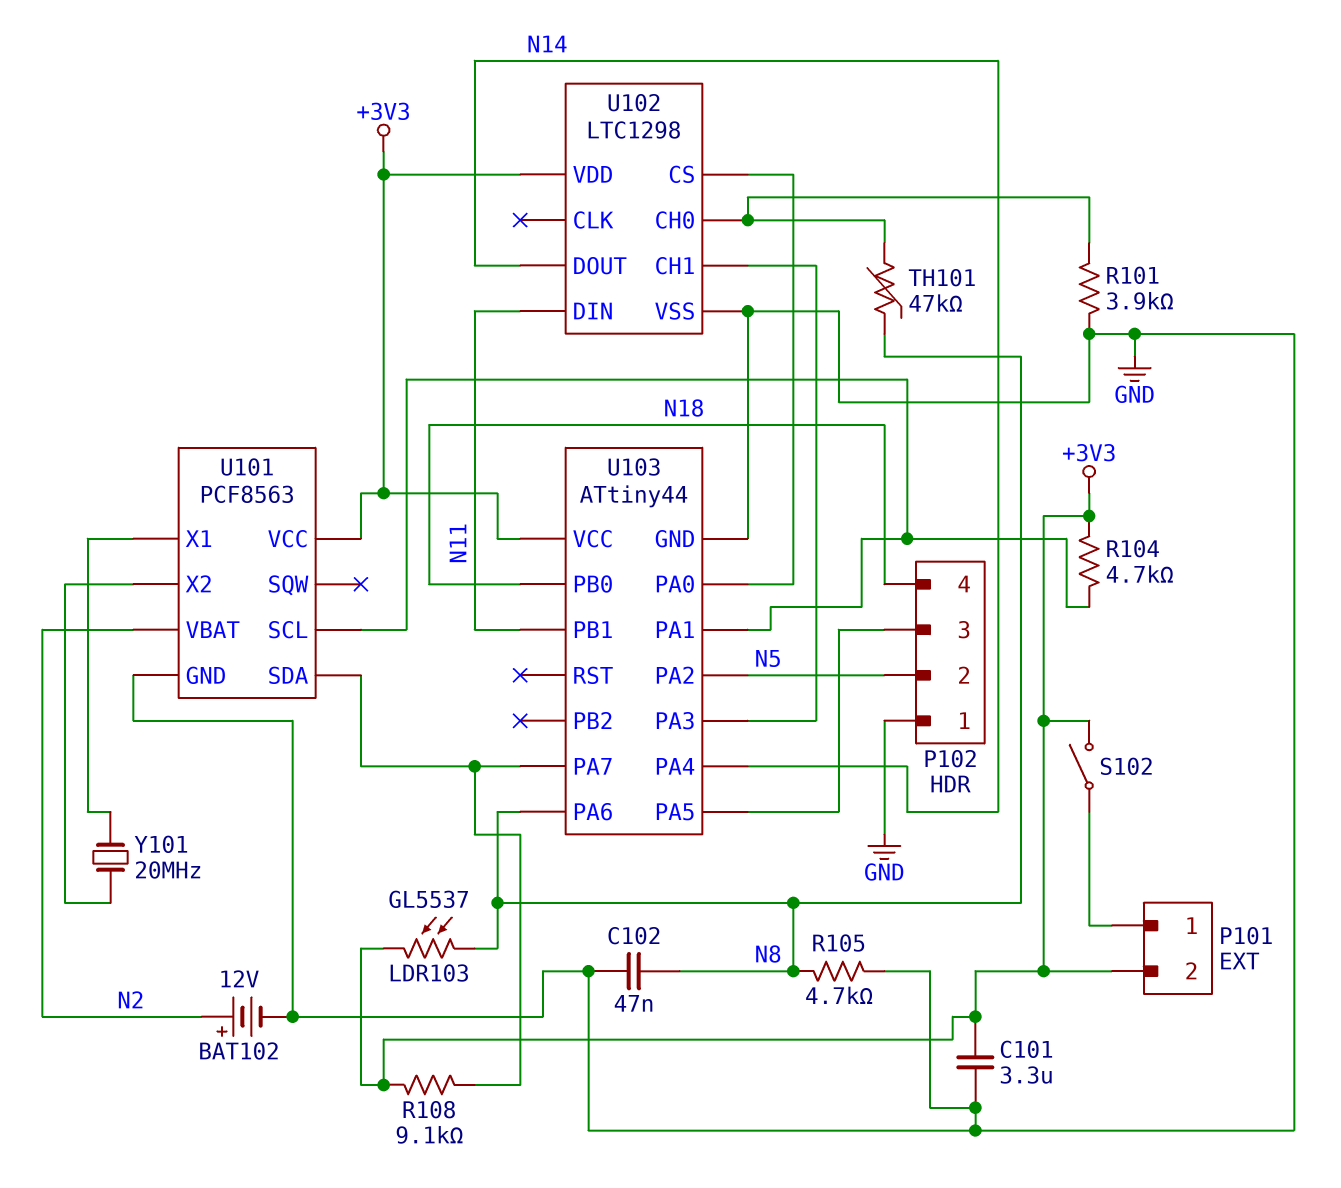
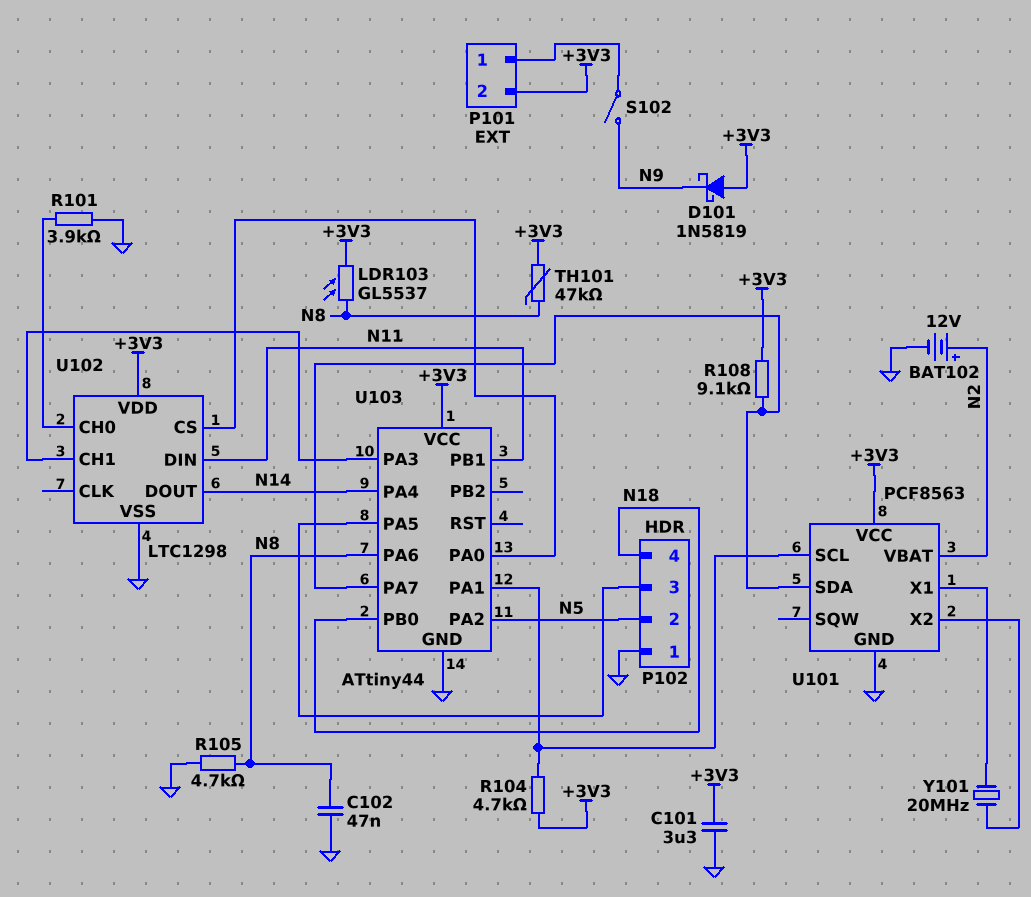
D101: none -> schottky 1N5819 (A +3V3, K N9)
S102: switch (+3V3, P101/1) -> switch (N9, P101/1)
TH101: 47k (N8, U102/CH0) -> 47k (+3V3, N8)

